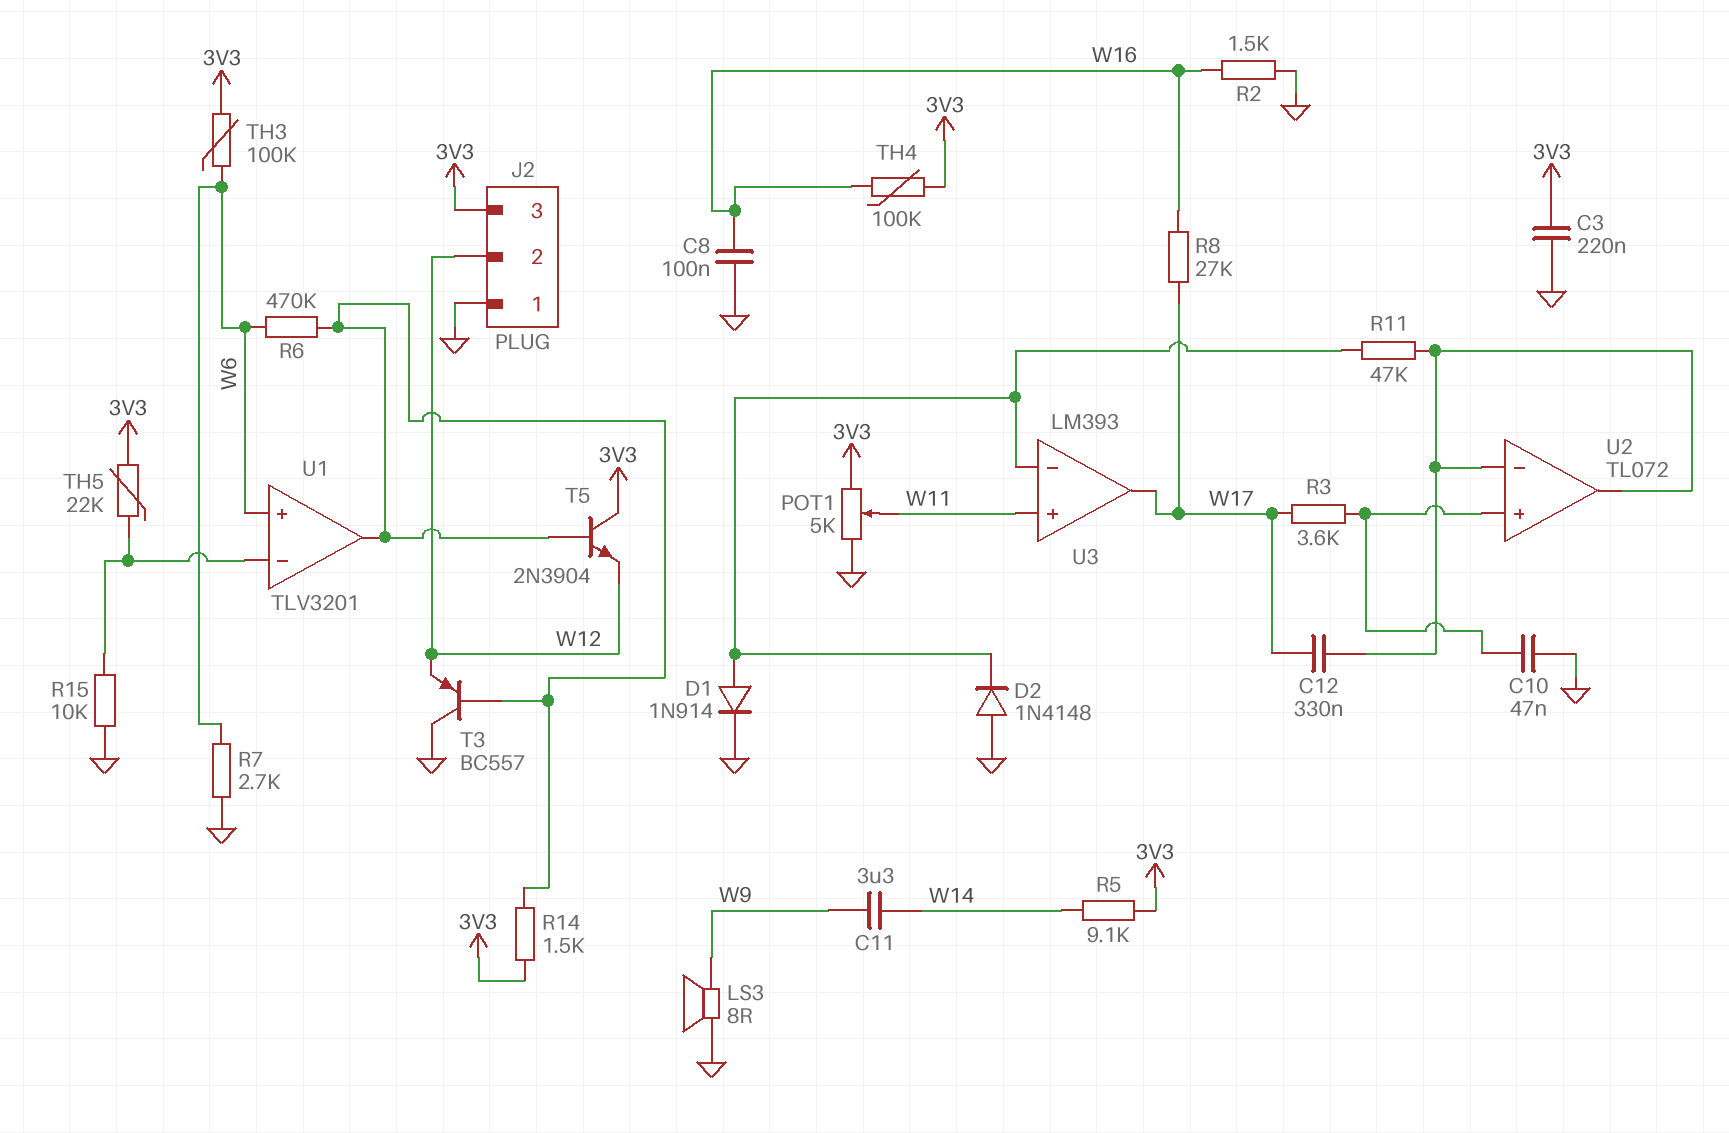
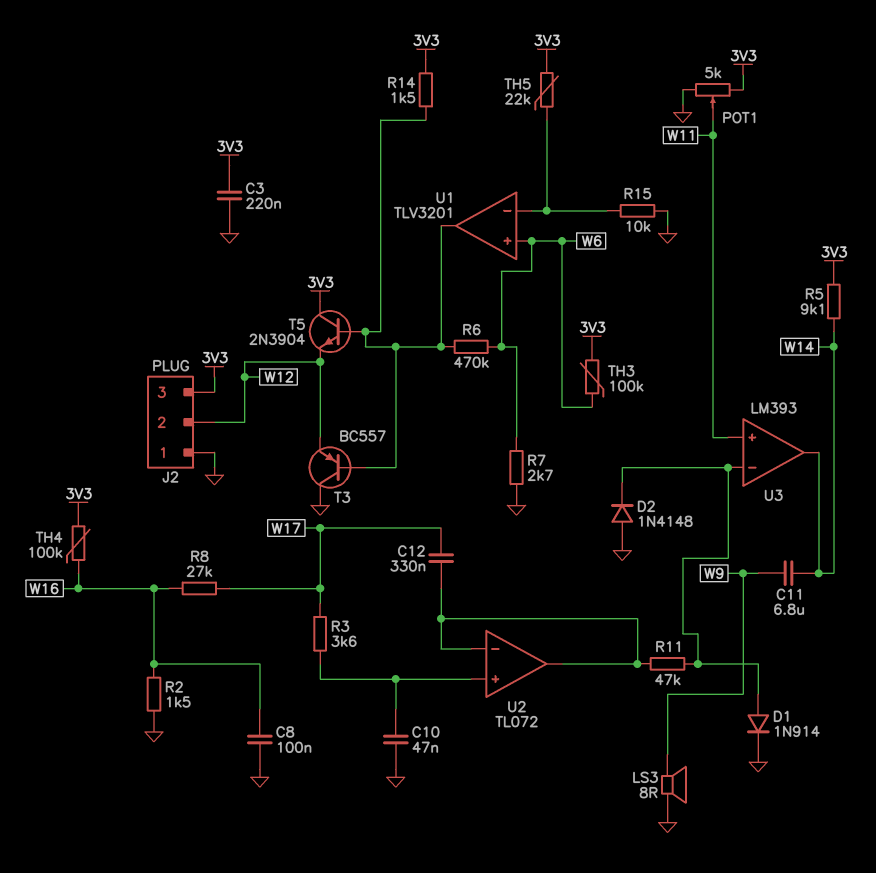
C11: 3.3uF (W9, W14) -> 6.8uF (W9, W14)
U3 pin out: W17 -> W14

